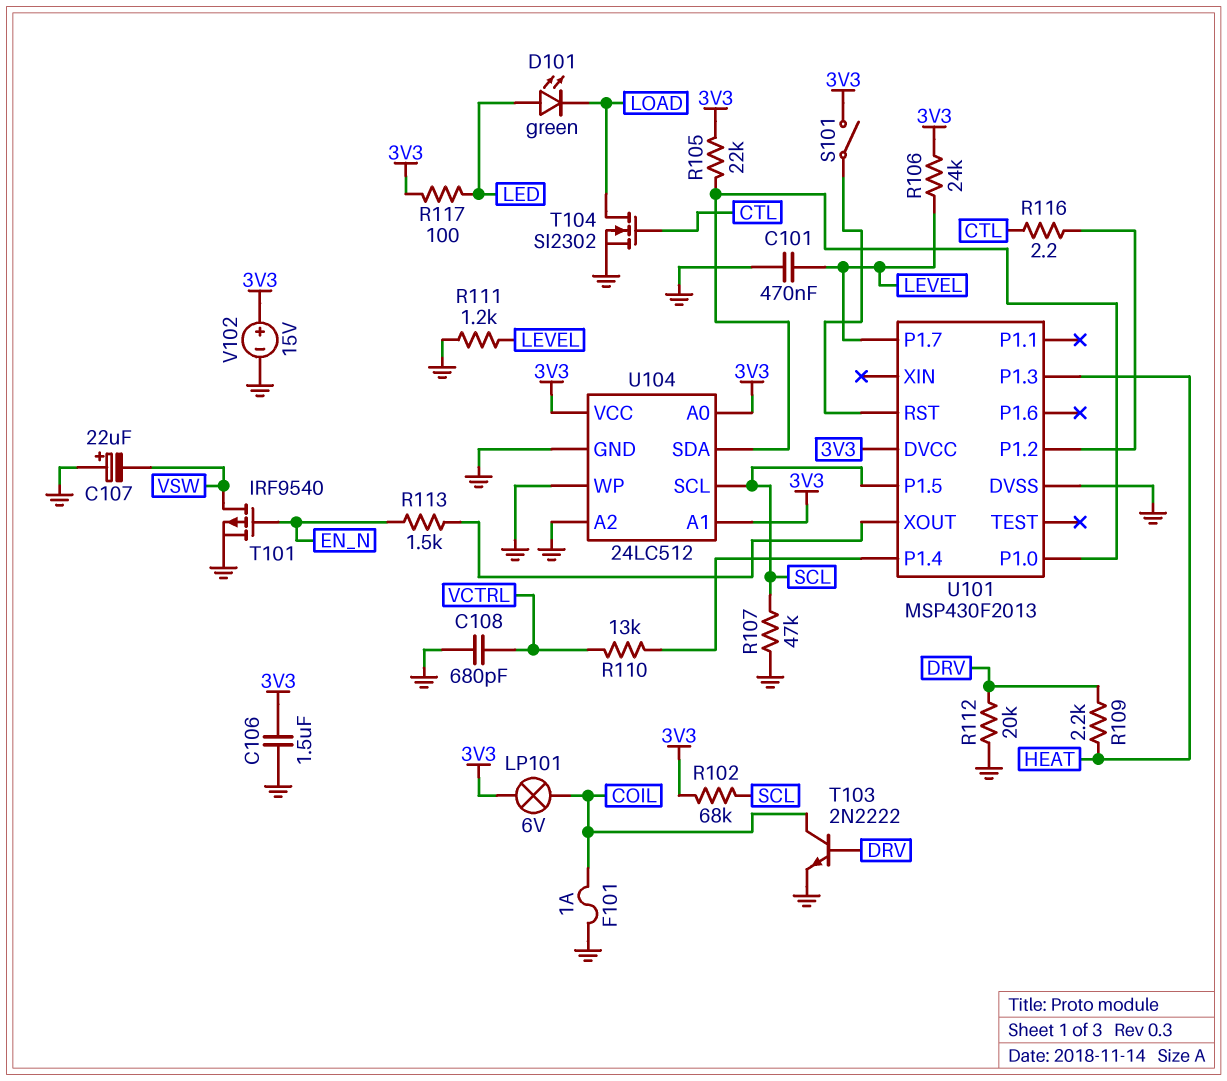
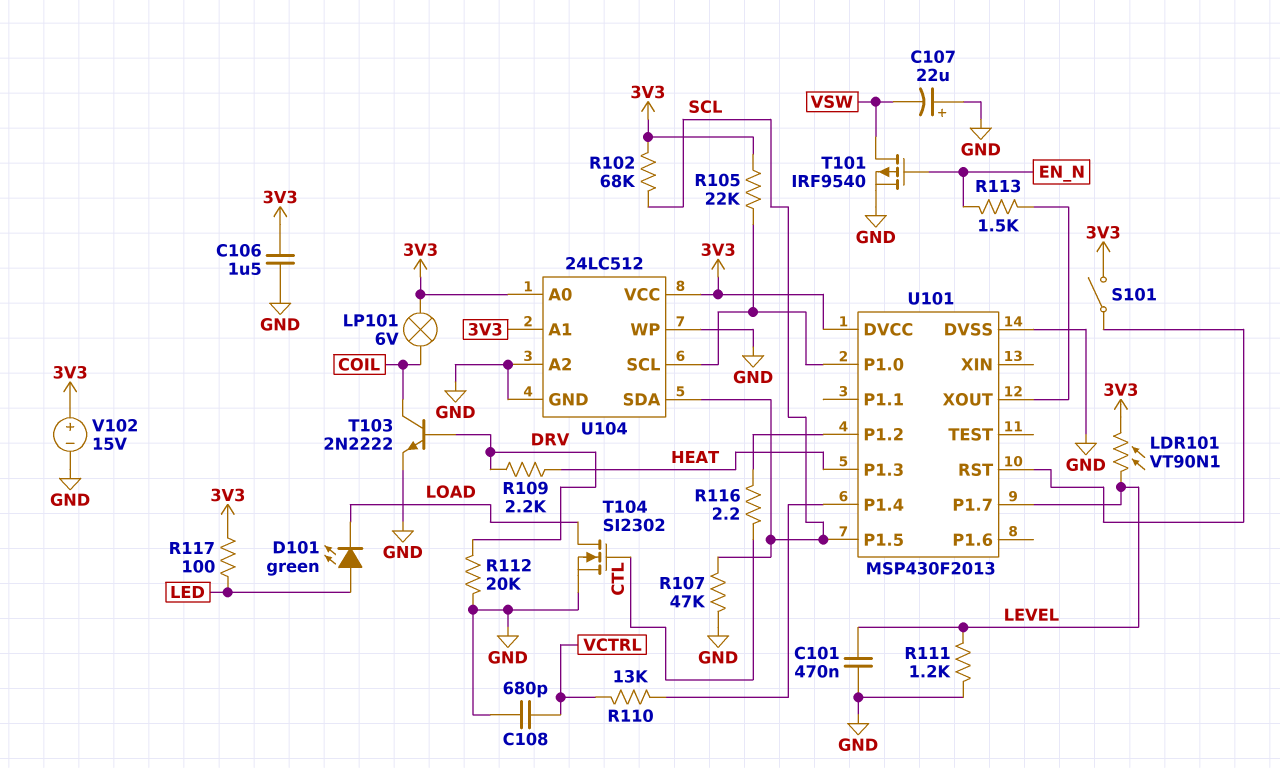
F101: 1A (COIL, GND) -> none
LDR101: none -> VT90N1 (3V3, LEVEL)
R106: 24k (3V3, LEVEL) -> none
U104 pin SCL: SCL -> U101/P1.0
U104 pin SDA: U101/P1.0 -> SCL

